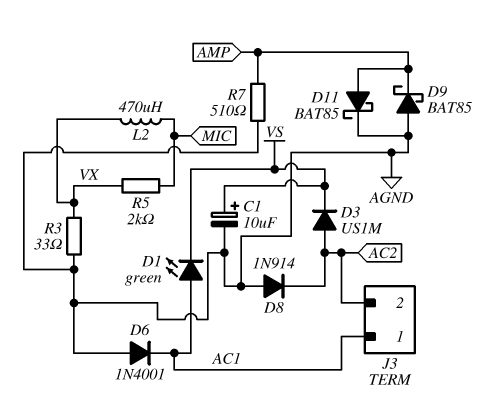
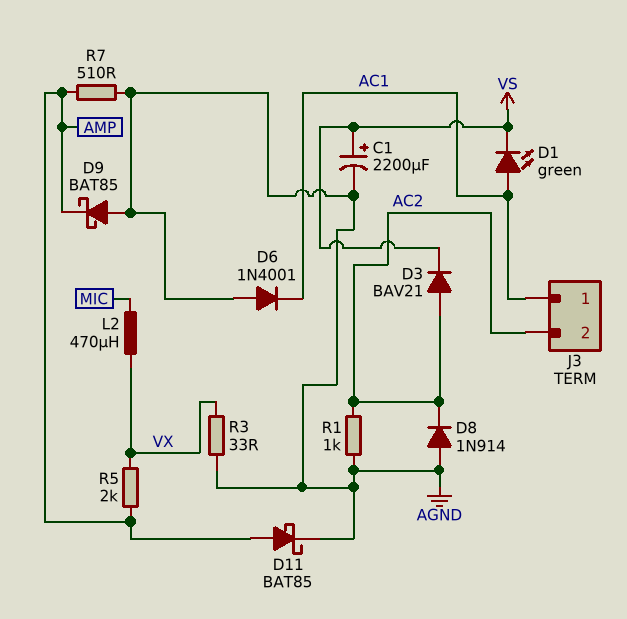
C1: 10uF (plus VS, minus AGND) -> 2200uF (plus VS, minus AGND)
D3: diode US1M (A AC2, K VS) -> diode BAV21 (A AC2, K VS)
R1: none -> 1k (AC2, AGND)
R5: 2k (MIC, VX) -> 2k (AMP, VX)

